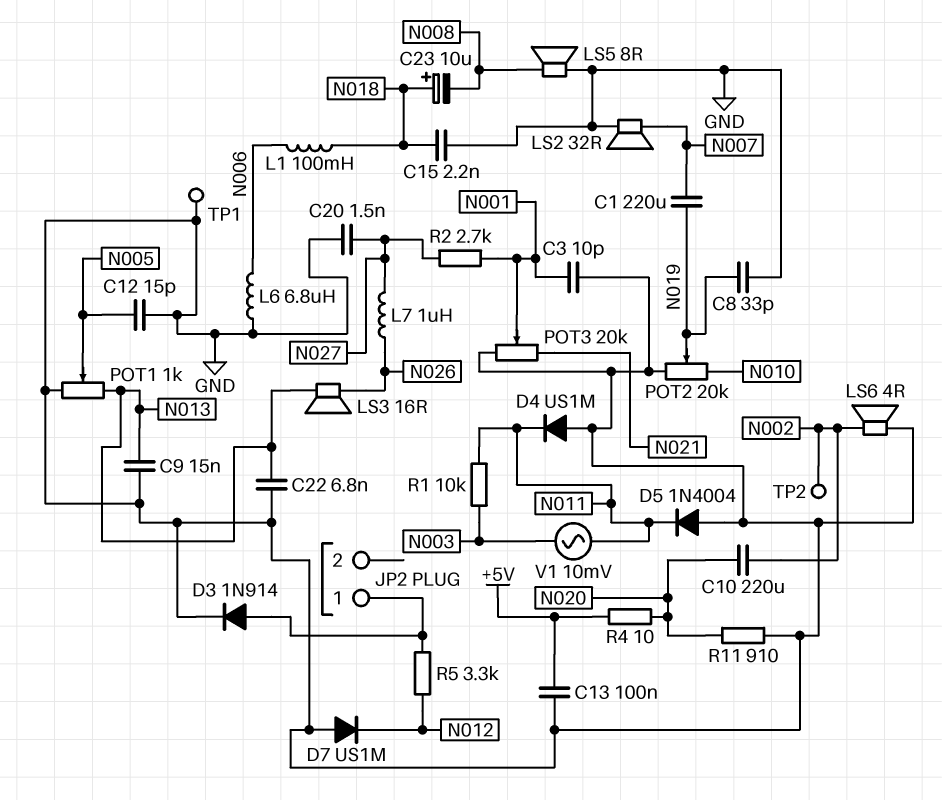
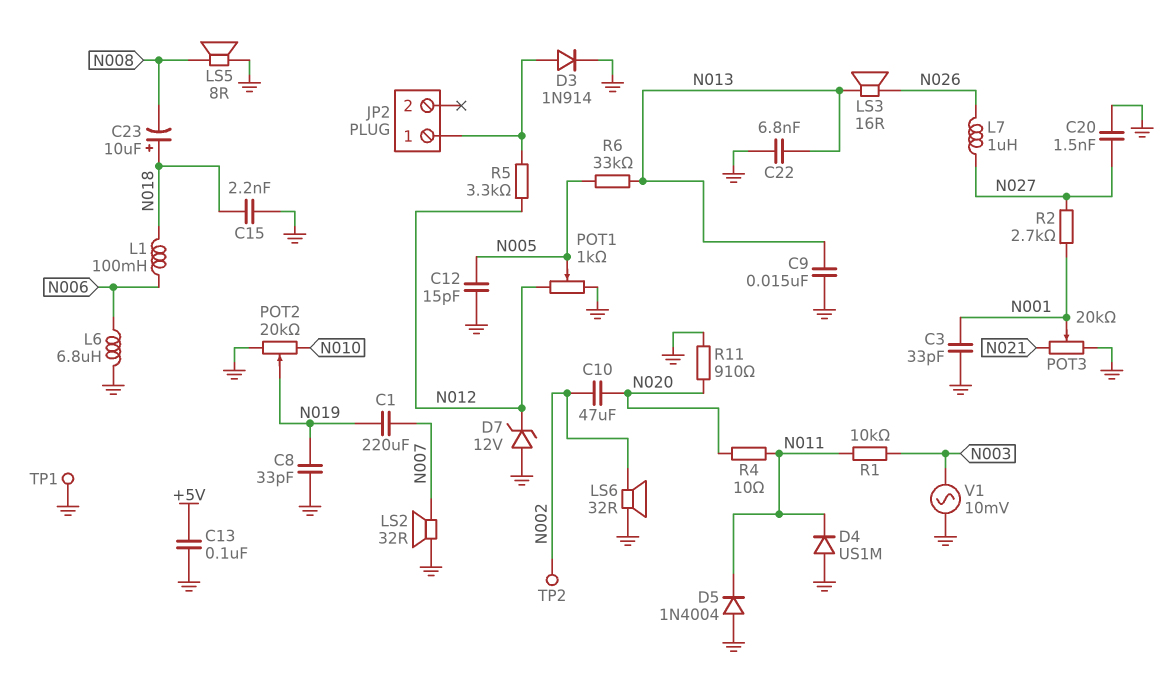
C3: 10pF (GND, N001) -> 33pF (GND, N001)
C10: 220uF (N002, N020) -> 47uF (N002, N020)
D7: diode US1M (A GND, K N012) -> zener 12V (A GND, K N012)
LS6: speaker 4R (GND, N002) -> speaker 32R (GND, N002)
POT1: 1k (GND, N013, wiper N005) -> 1k (GND, N012, wiper N005)
R4: 10 (+5V, N020) -> 10 (N011, N020)
R6: none -> 33k (N005, N013)
V1: AC 10mV (N003, N011) -> AC 10mV (GND, N003)

